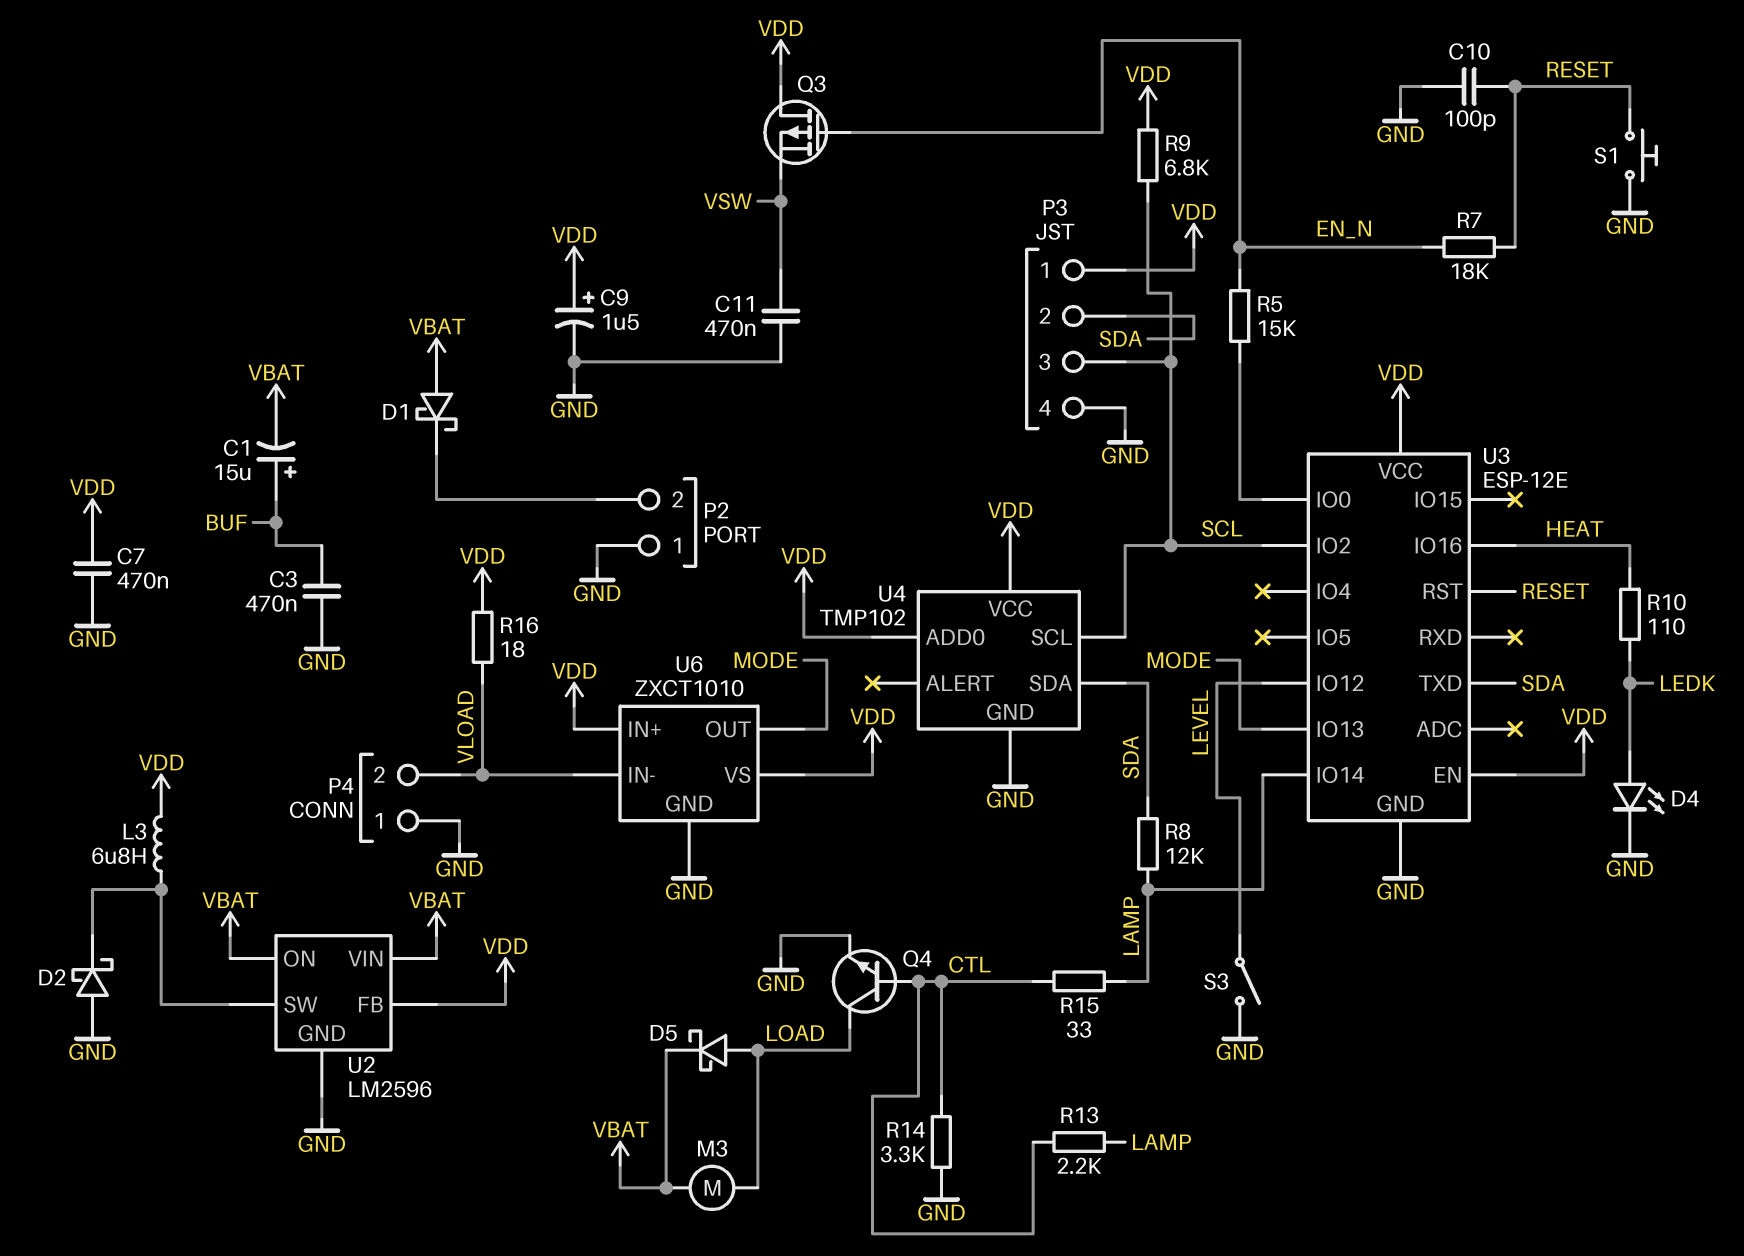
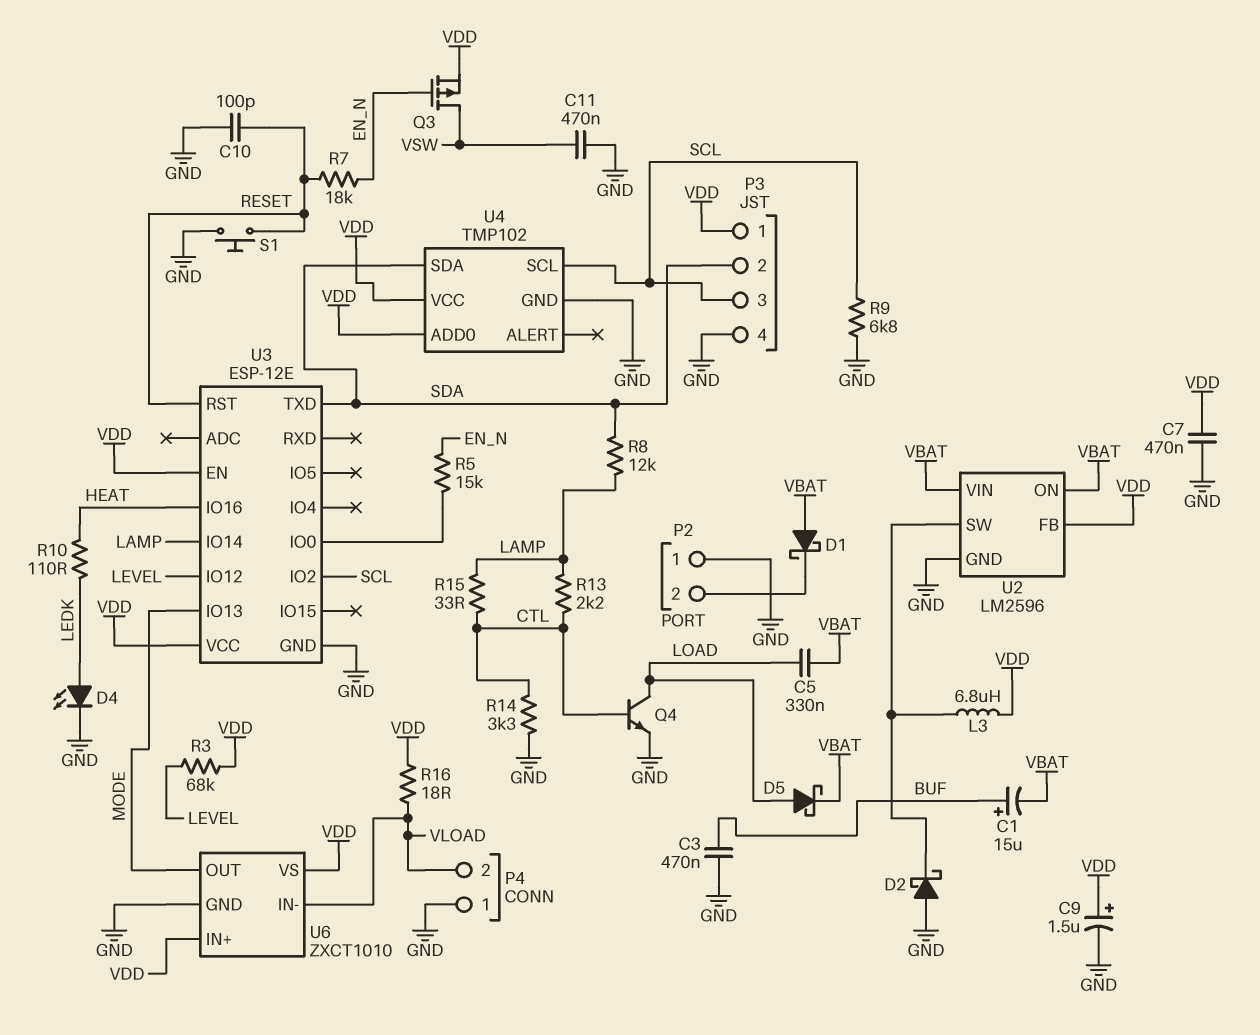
C5: none -> 330nF (LOAD, VBAT)
M3: motor (LOAD, VBAT) -> none
Q3: PMOS (G EN_N, D VDD, S VSW) -> PMOS (G EN_N, D VSW, S VDD)
R3: none -> 68k (LEVEL, VDD)
R9: 6.8k (SCL, VDD) -> 6.8k (GND, SCL)
S3: switch (GND, LEVEL) -> none

